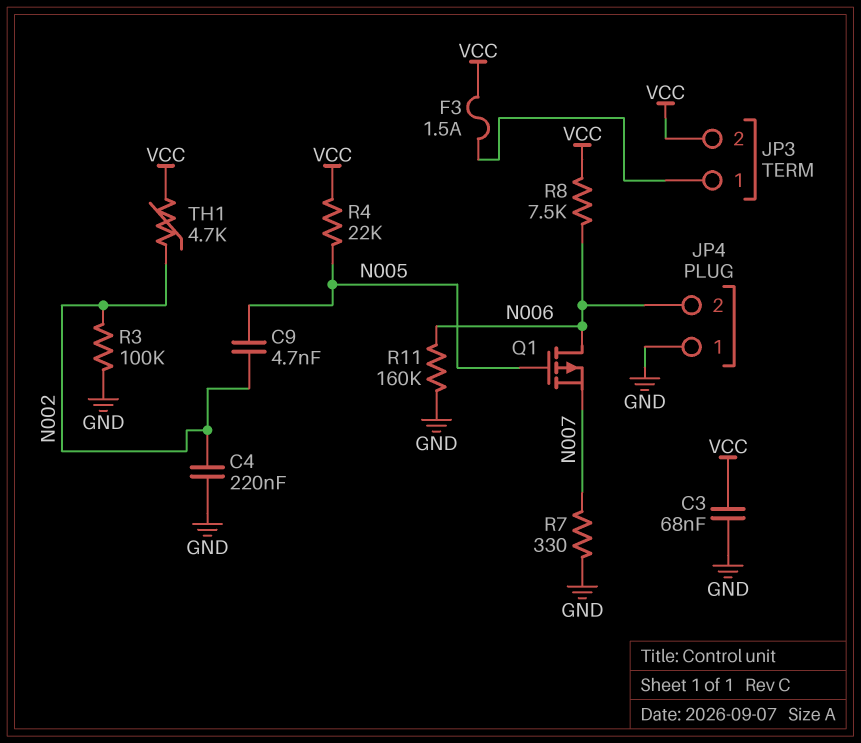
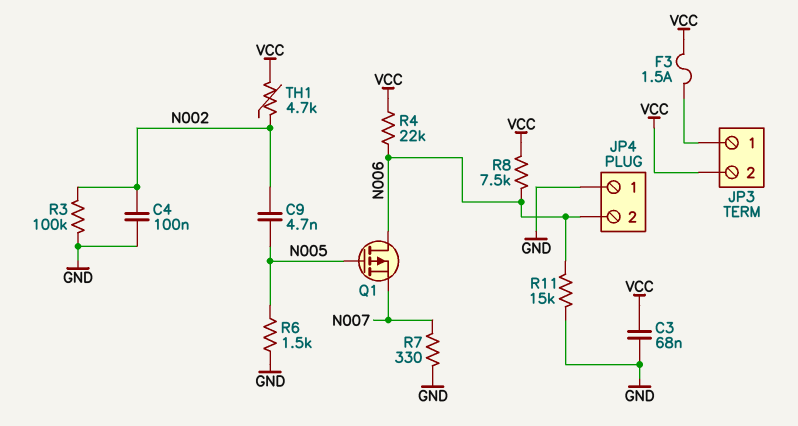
C4: 220nF (GND, N002) -> 100nF (GND, N002)
R4: 22k (N005, VCC) -> 22k (N006, VCC)
R6: none -> 1.5k (GND, N005)
R11: 160k (GND, N006) -> 15k (GND, N006)

